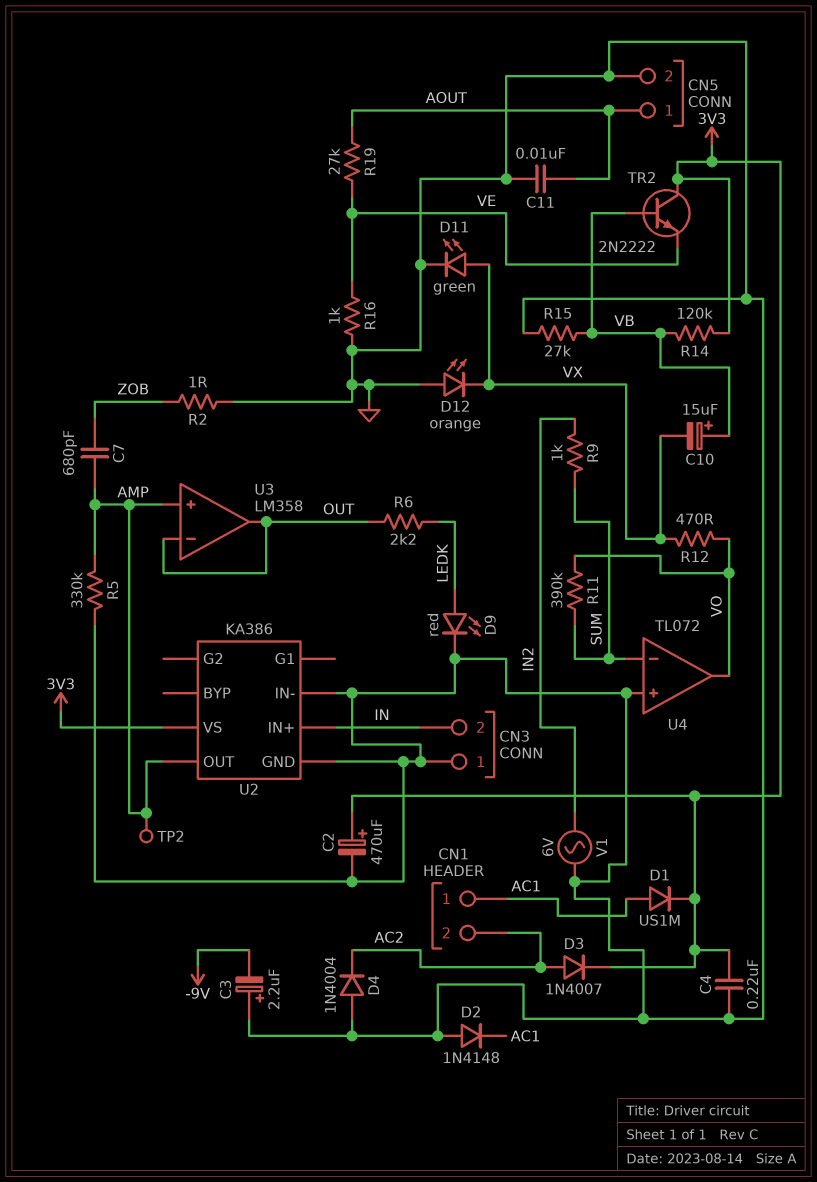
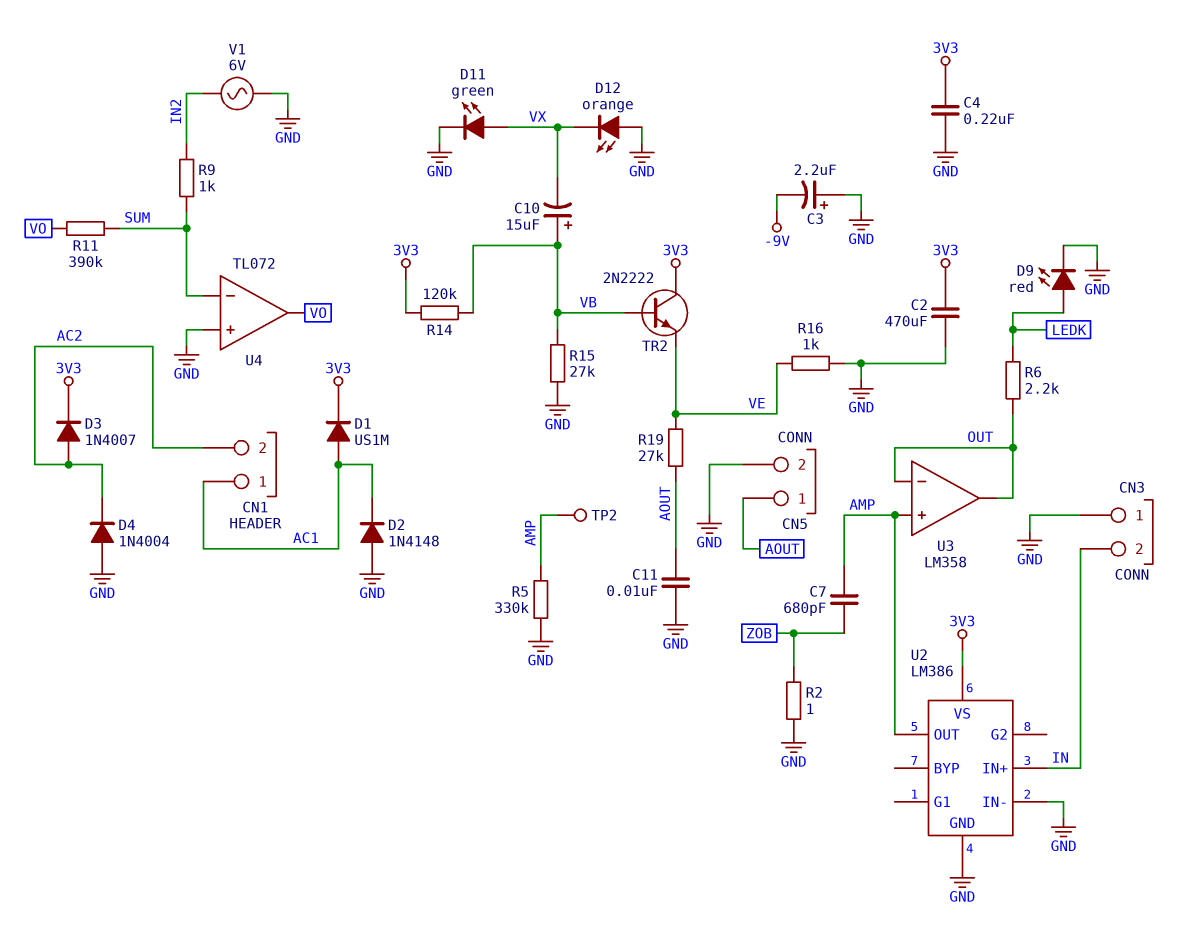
C2: 470uF (plus 3V3, minus GND) -> 470uF (3V3, GND)
R12: 470 (VO, VX) -> none
U2: KA386 -> LM386

